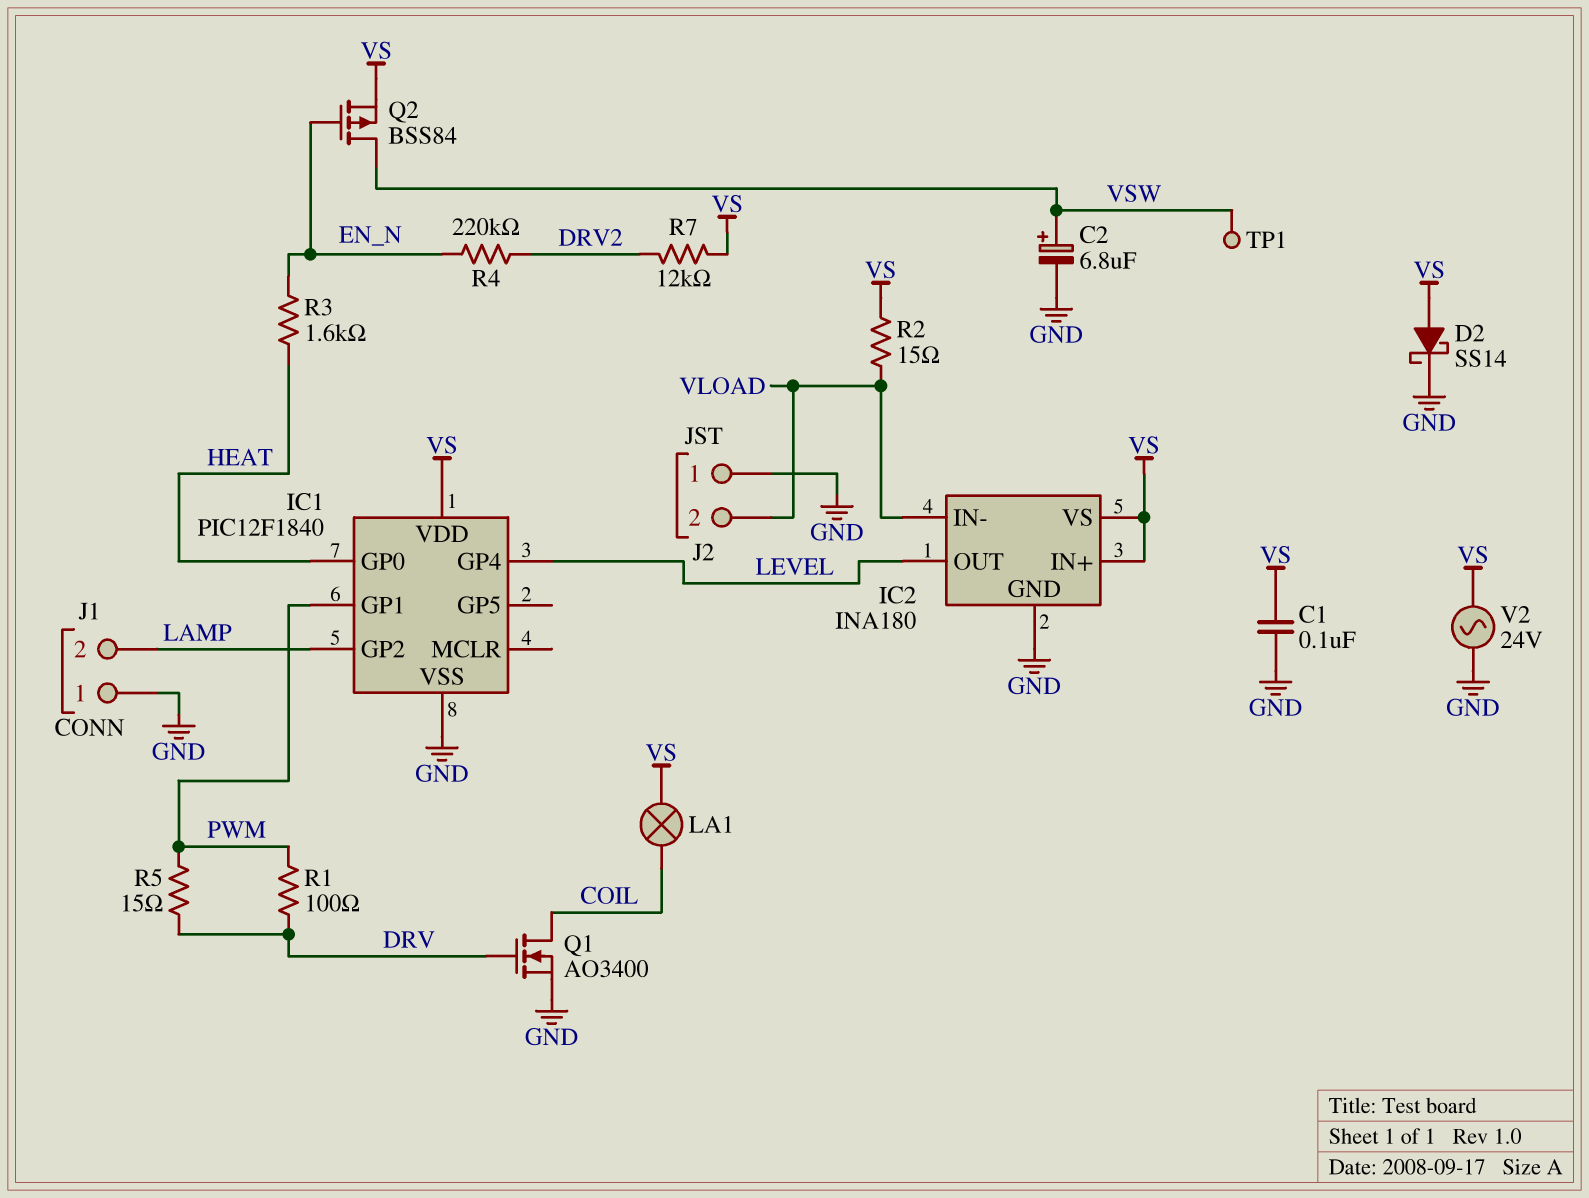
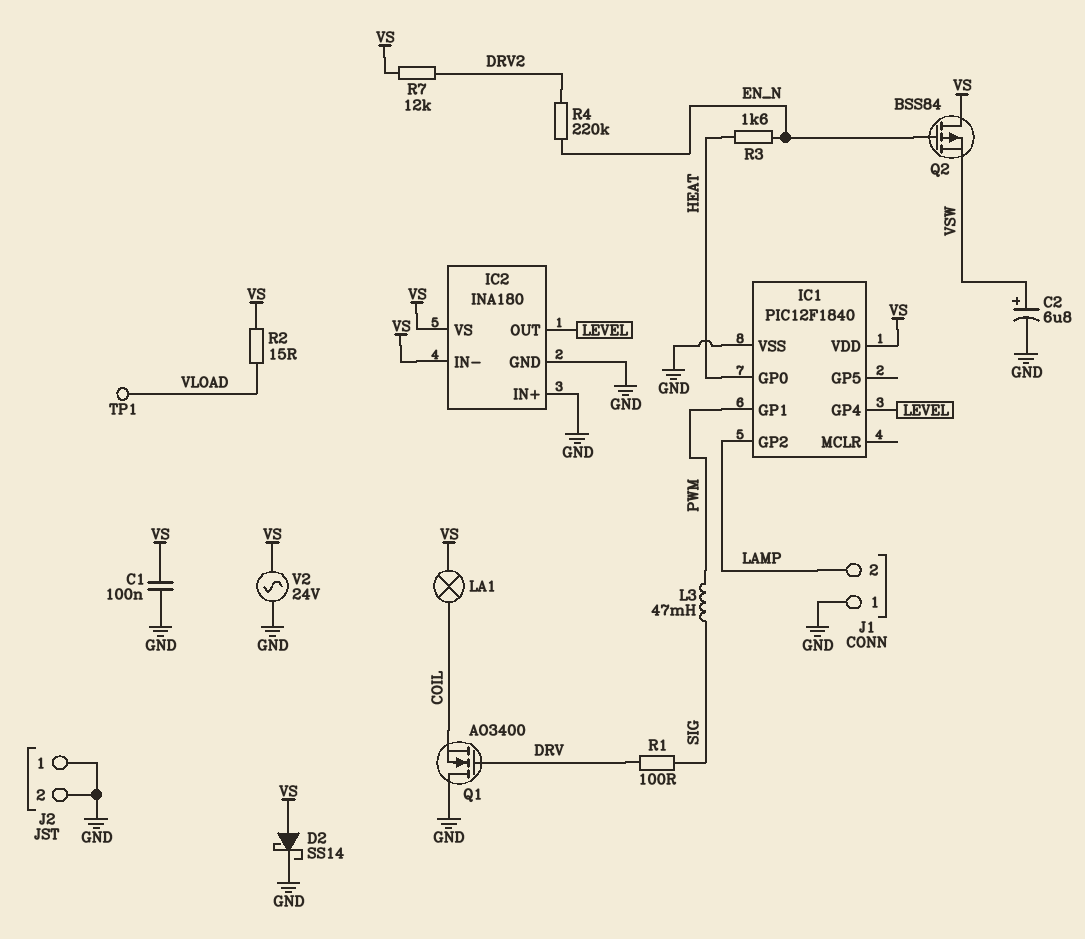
IC2 pin IN+: VS -> GND
IC2 pin IN-: VLOAD -> VS
J2 pin 2: VLOAD -> GND
L3: none -> 47mH (PWM, SIG)
Q1: NMOS AO3400 (G DRV, D COIL, S GND) -> NMOS AO3400 (G DRV, D GND, S COIL)
Q2: PMOS BSS84 (G EN_N, D VSW, S VS) -> PMOS BSS84 (G EN_N, D VS, S VSW)
R1: 100 (DRV, PWM) -> 100 (DRV, SIG)
R5: 15 (DRV, PWM) -> none
TP1: test point (VSW) -> test point (VLOAD)

